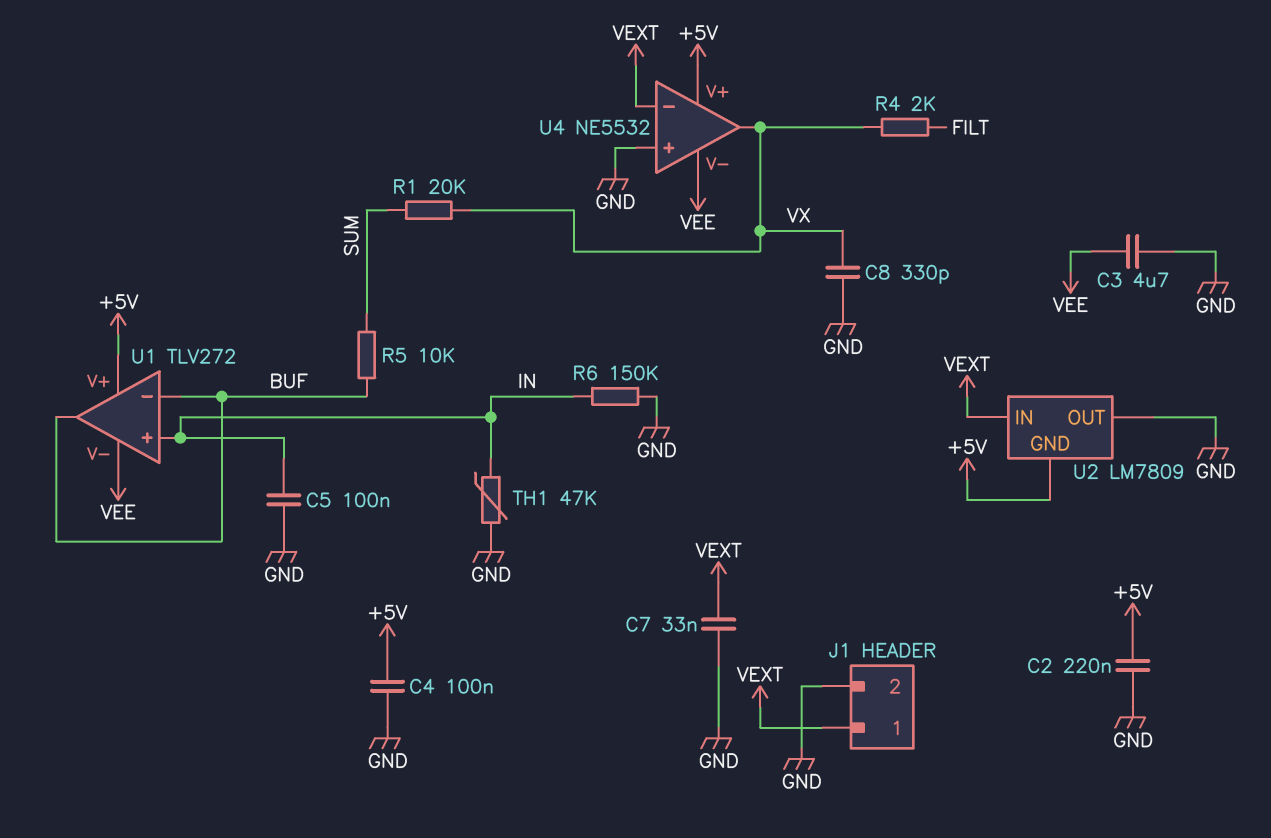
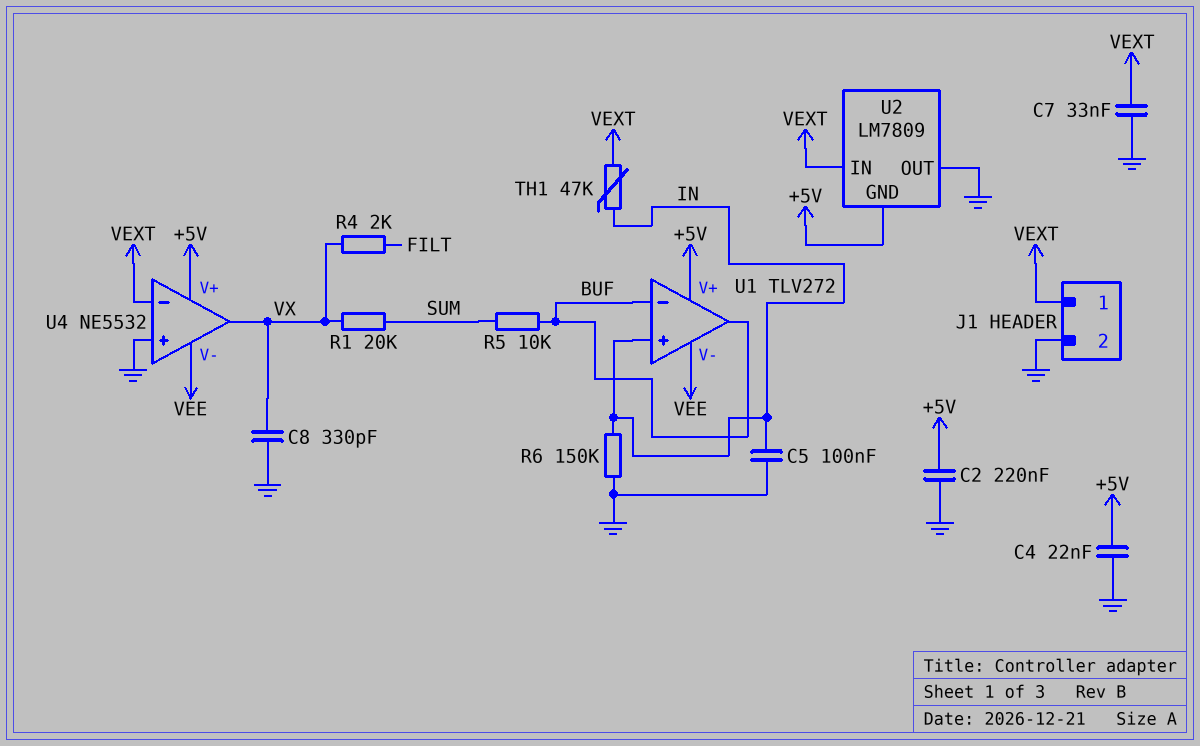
C3: 4.7uF (GND, VEE) -> none
C4: 100nF (+5V, GND) -> 22nF (+5V, GND)
TH1: 47k (GND, IN) -> 47k (IN, VEXT)

